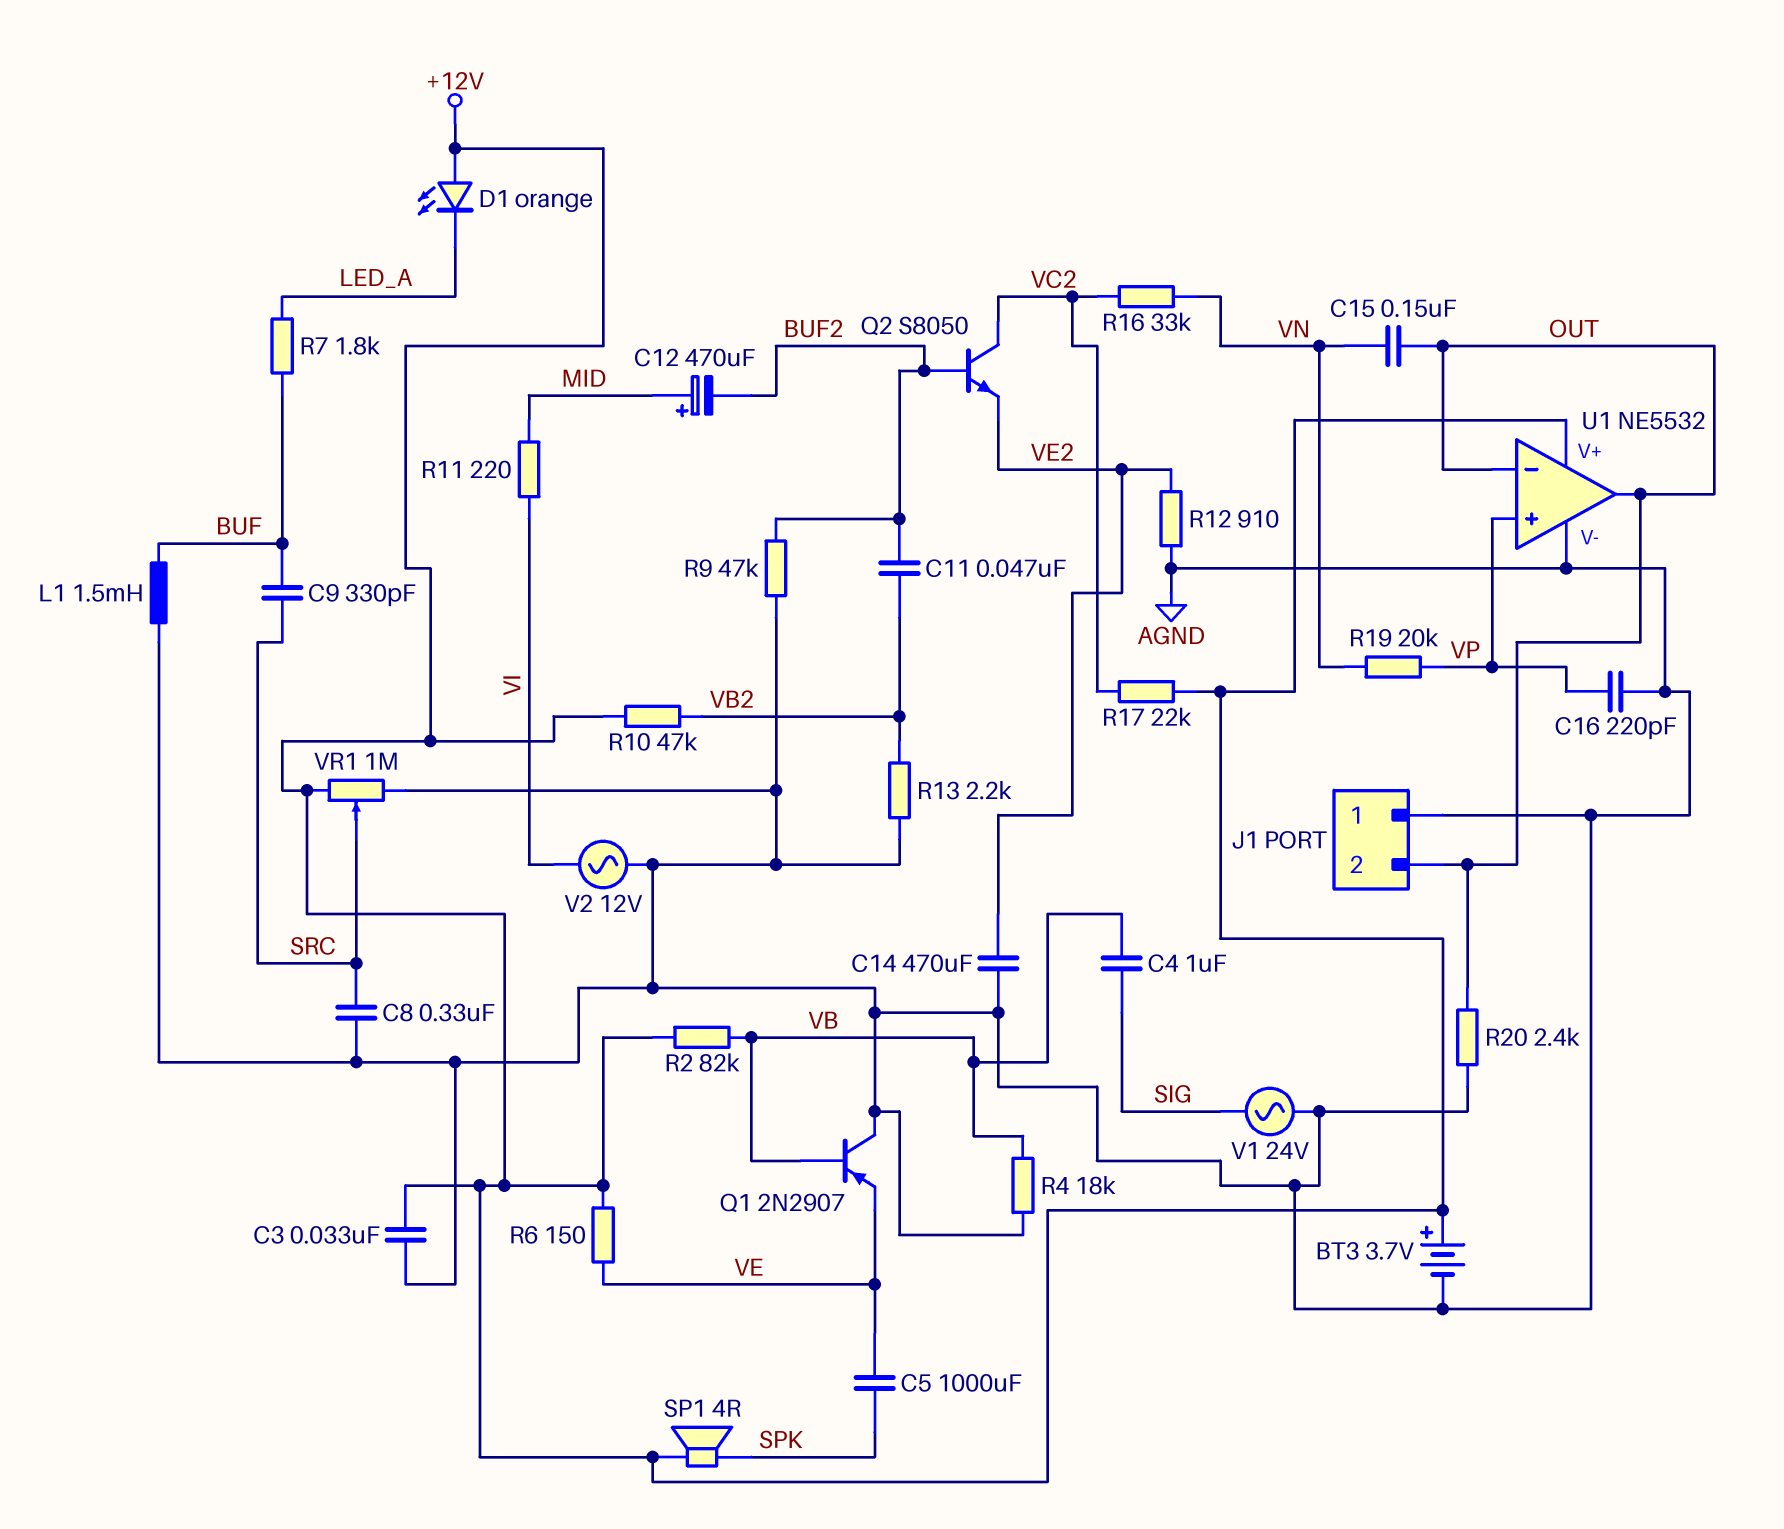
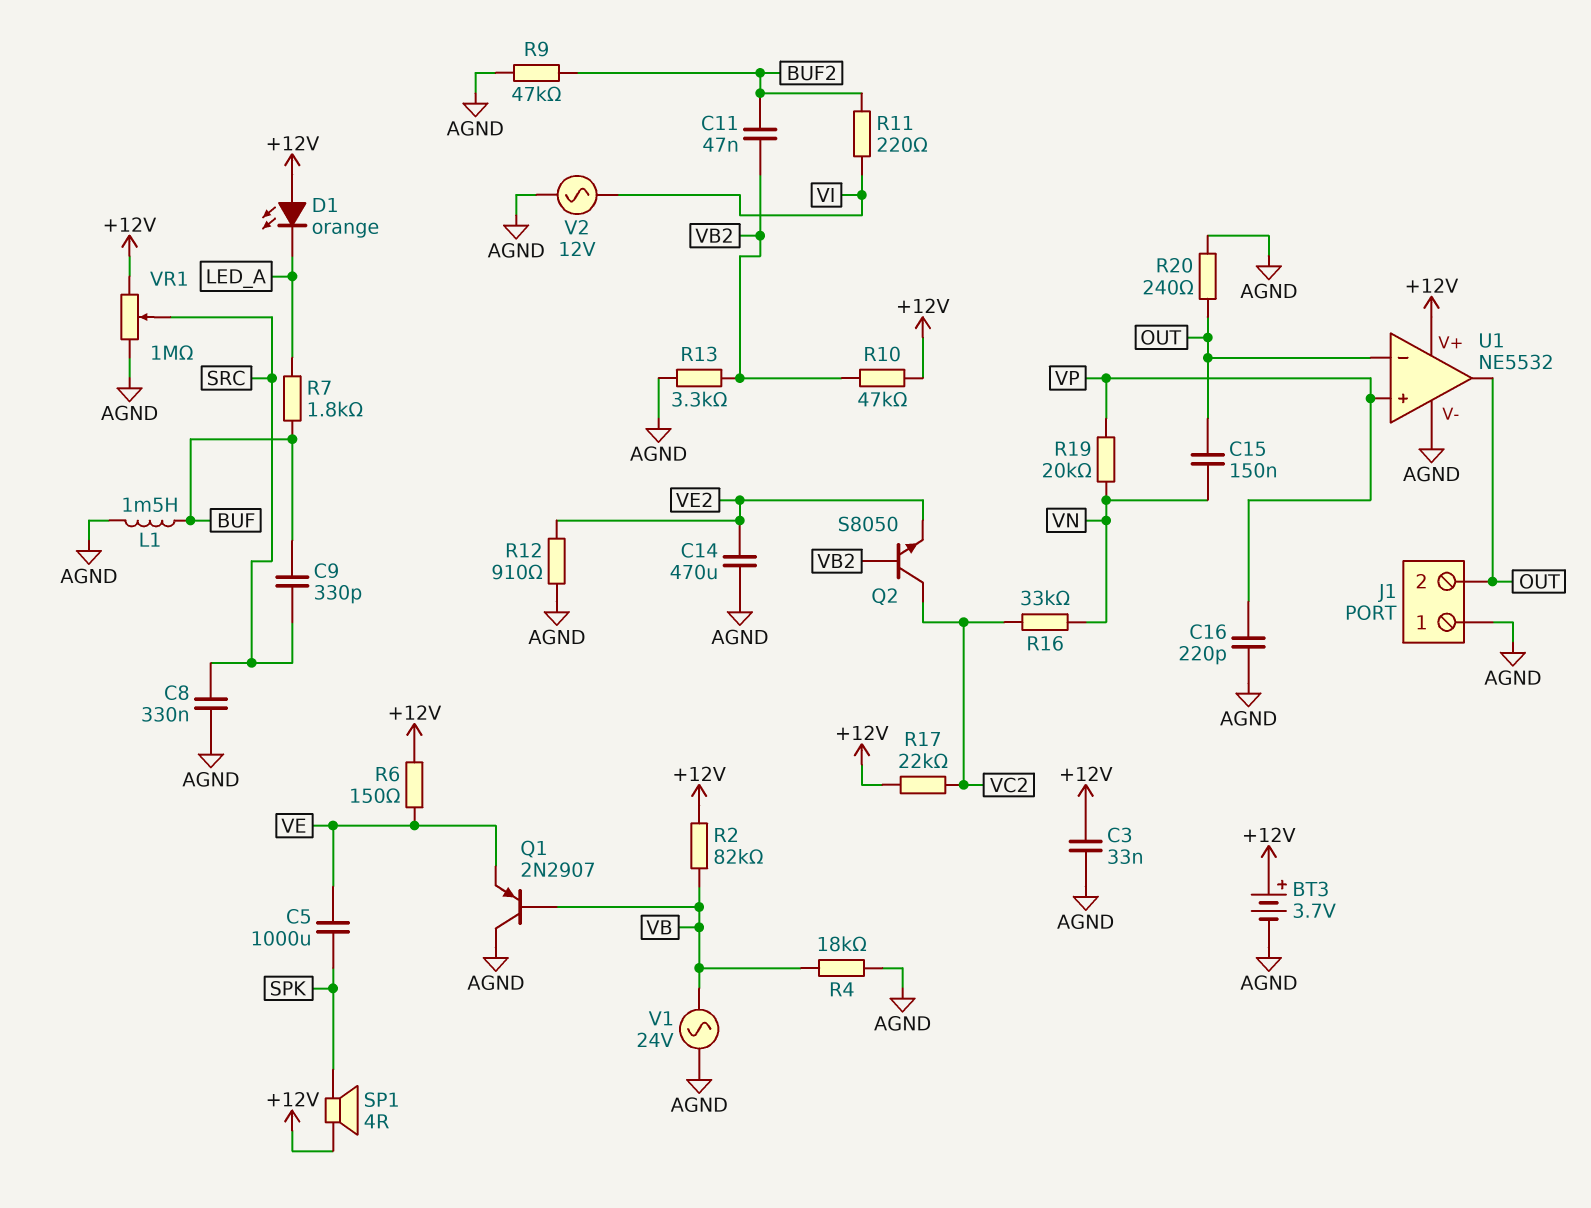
C4: 1uF (SIG, VB) -> none
C12: 470uF (plus MID, minus BUF2) -> none
Q2: NPN S8050 (B BUF2, C VC2, E VE2) -> NPN S8050 (B VB2, C VC2, E VE2)
R11: 220 (MID, VI) -> 220 (BUF2, VI)
R13: 2.2k (AGND, VB2) -> 3.3k (AGND, VB2)
R20: 2.4k (AGND, OUT) -> 240 (AGND, OUT)
V1: AC 24V (AGND, SIG) -> AC 24V (AGND, VB)

